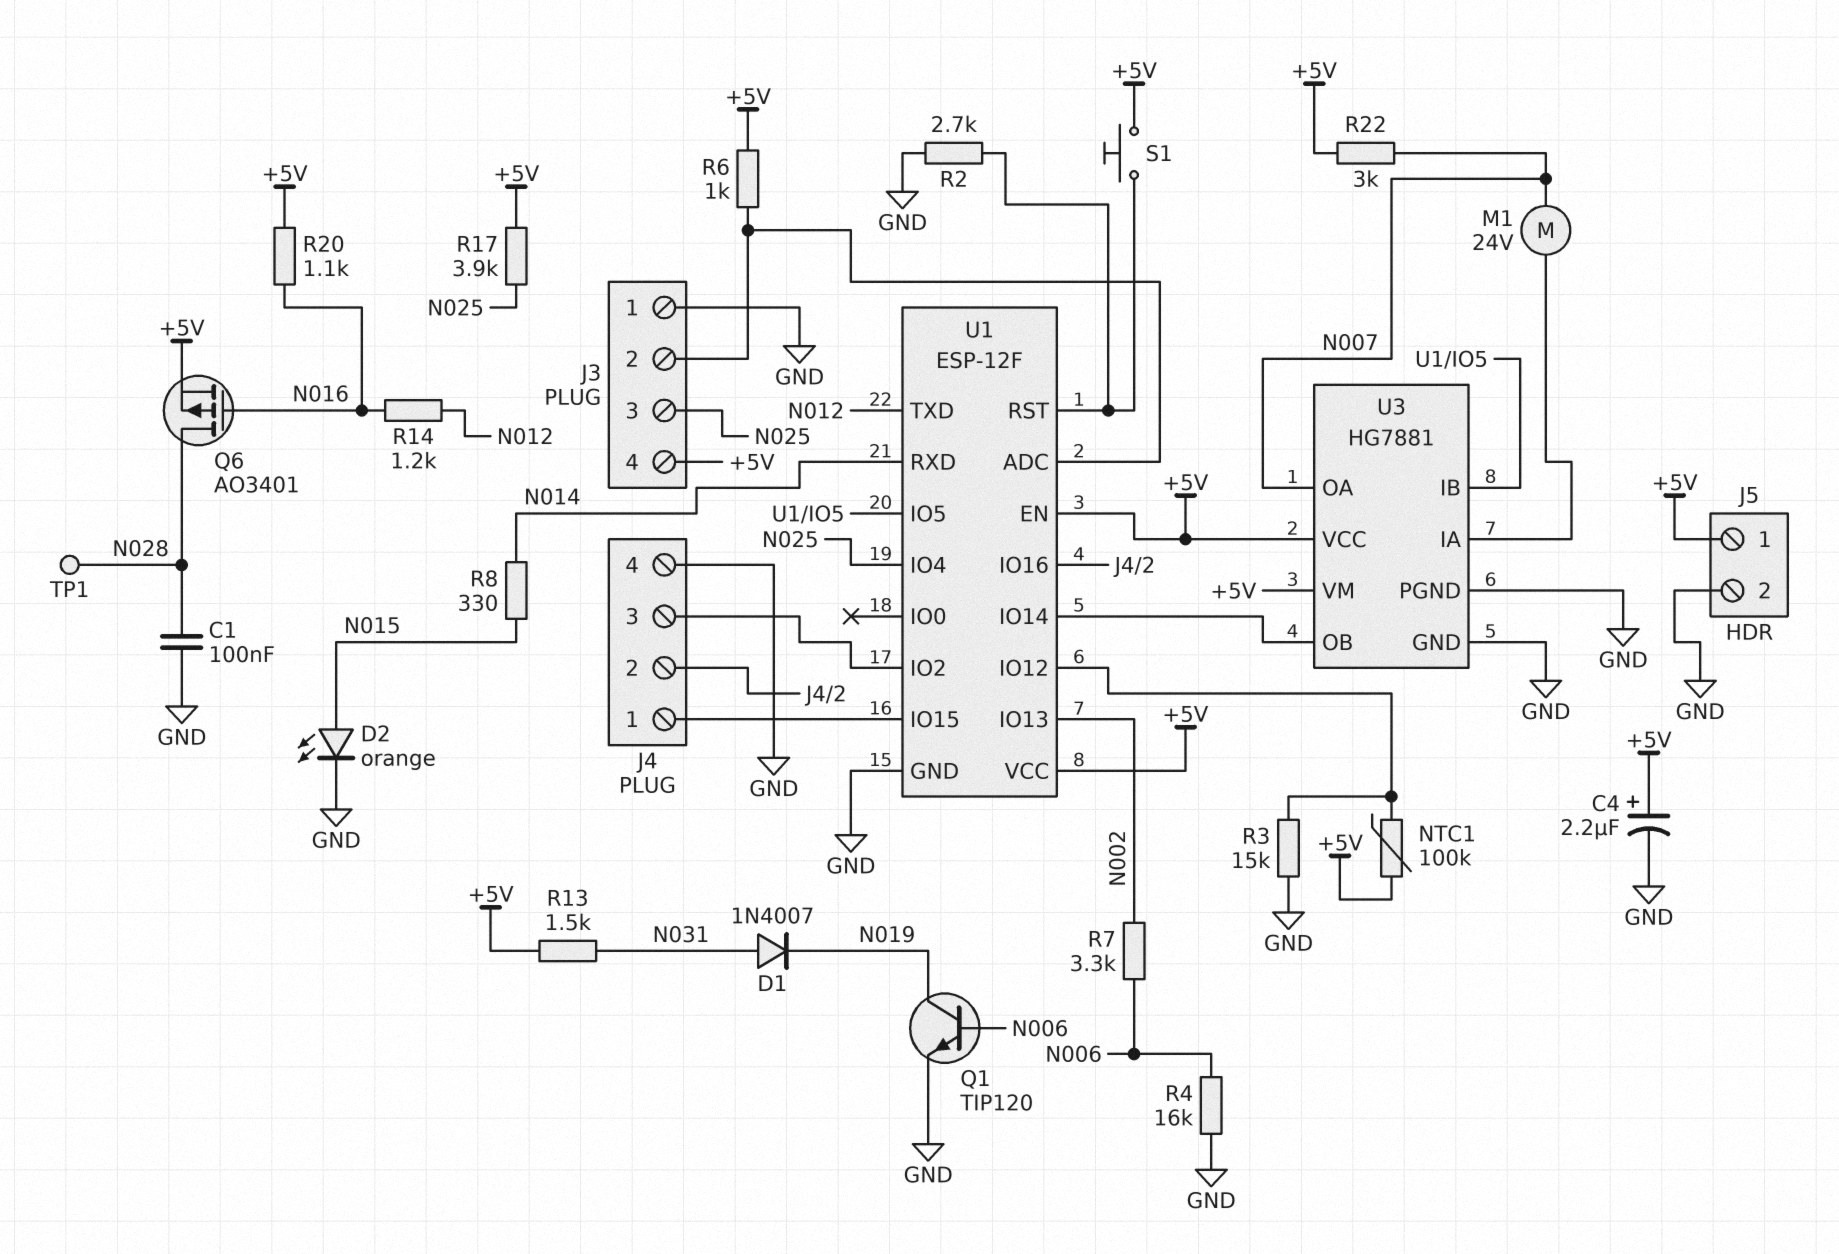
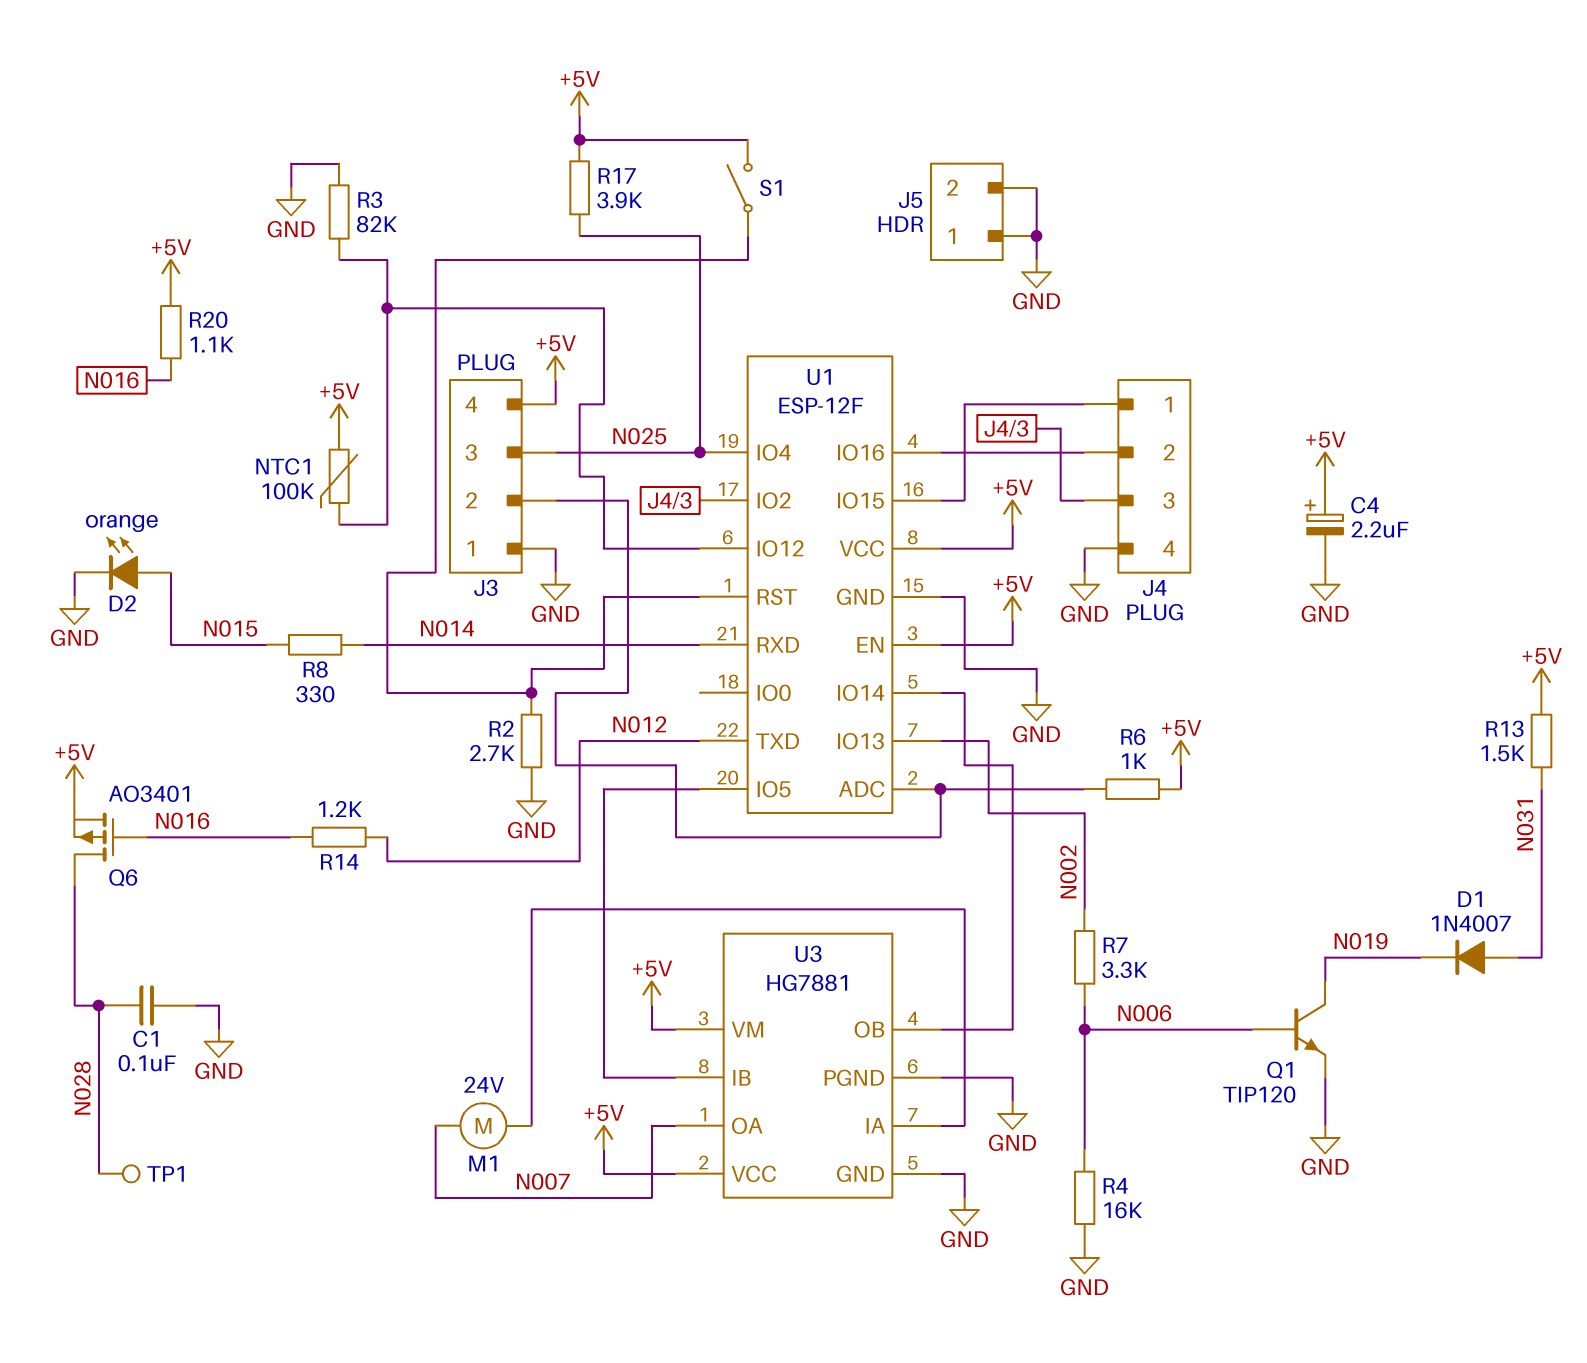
J5 pin 1: +5V -> GND
R3: 15k (GND, U1/IO12) -> 82k (GND, U1/IO12)
R22: 3k (+5V, N007) -> none
S1: button (+5V, U1/RST) -> switch (+5V, U1/RST)

